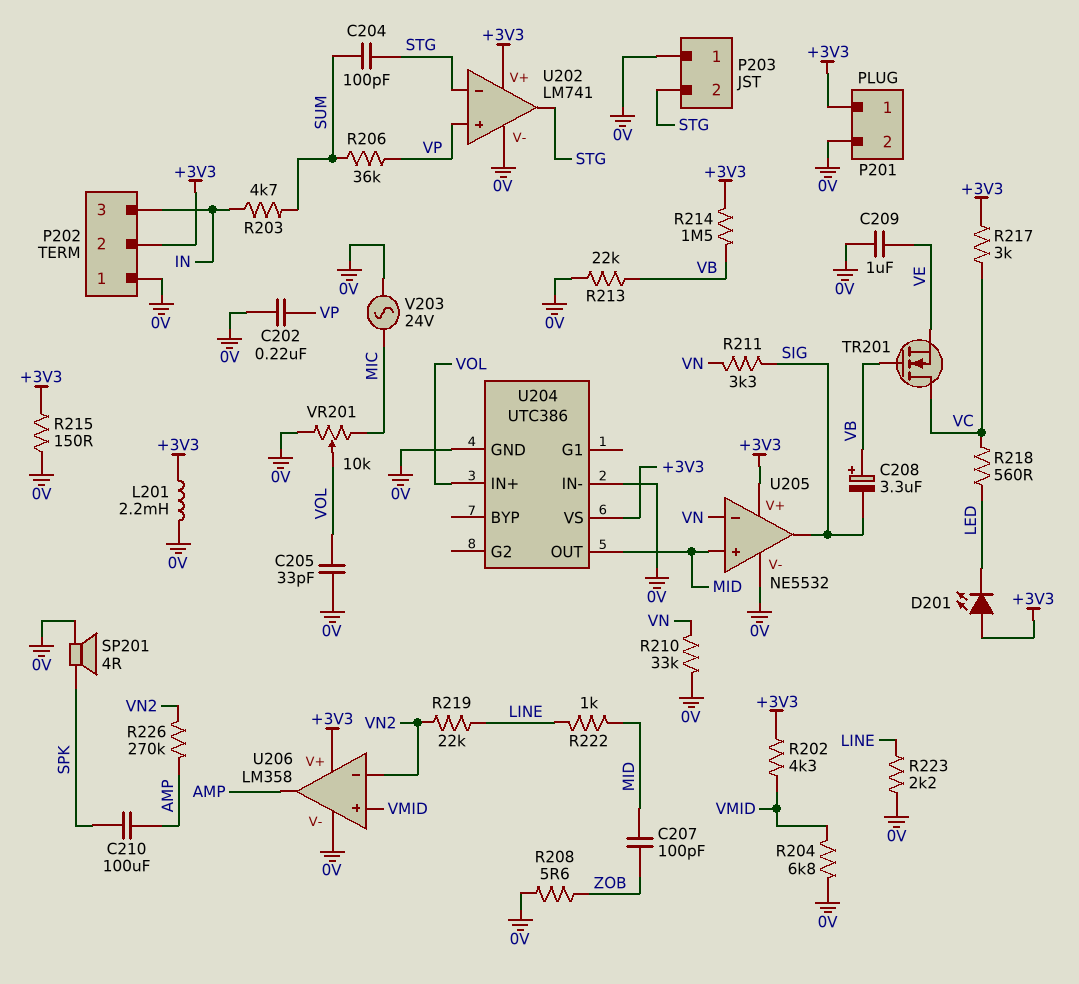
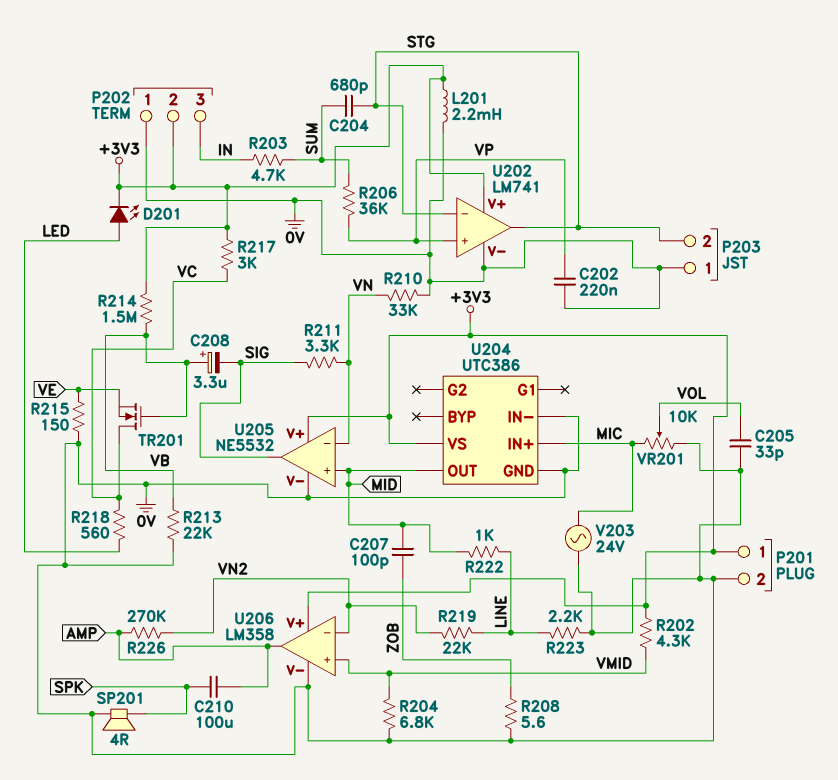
C204: 100pF (STG, SUM) -> 680pF (STG, SUM)
C209: 1uF (0V, VE) -> none
D201: LED (A +3V3, K LED) -> LED (A LED, K +3V3)
R215: 150 (+3V3, 0V) -> 150 (0V, VE)
U204 pin IN+: VOL -> MIC

